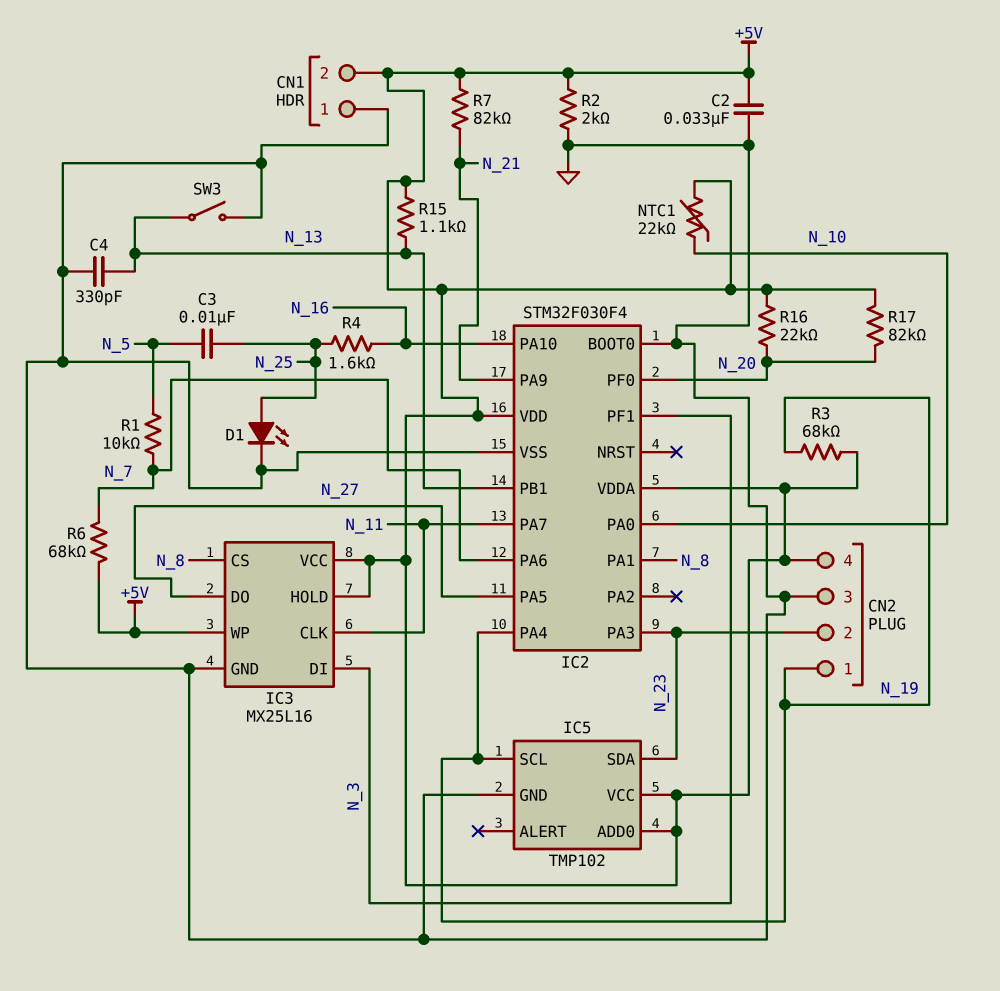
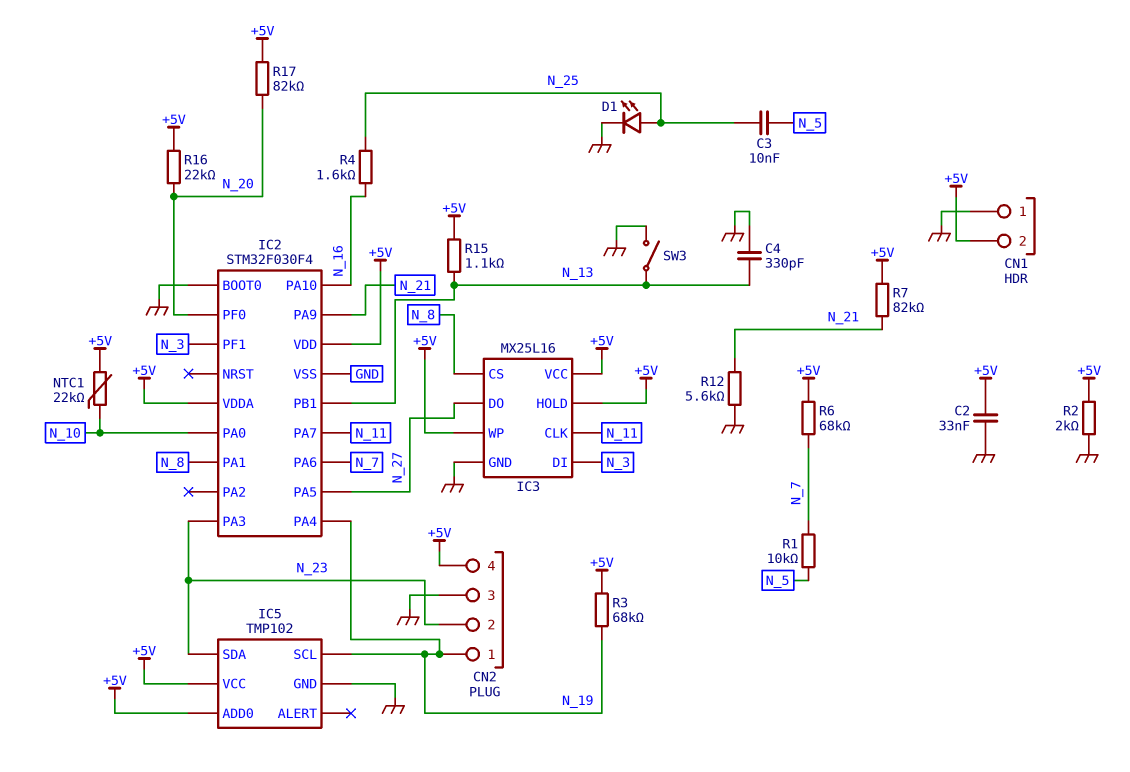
R12: none -> 5.6k (GND, N_21)

